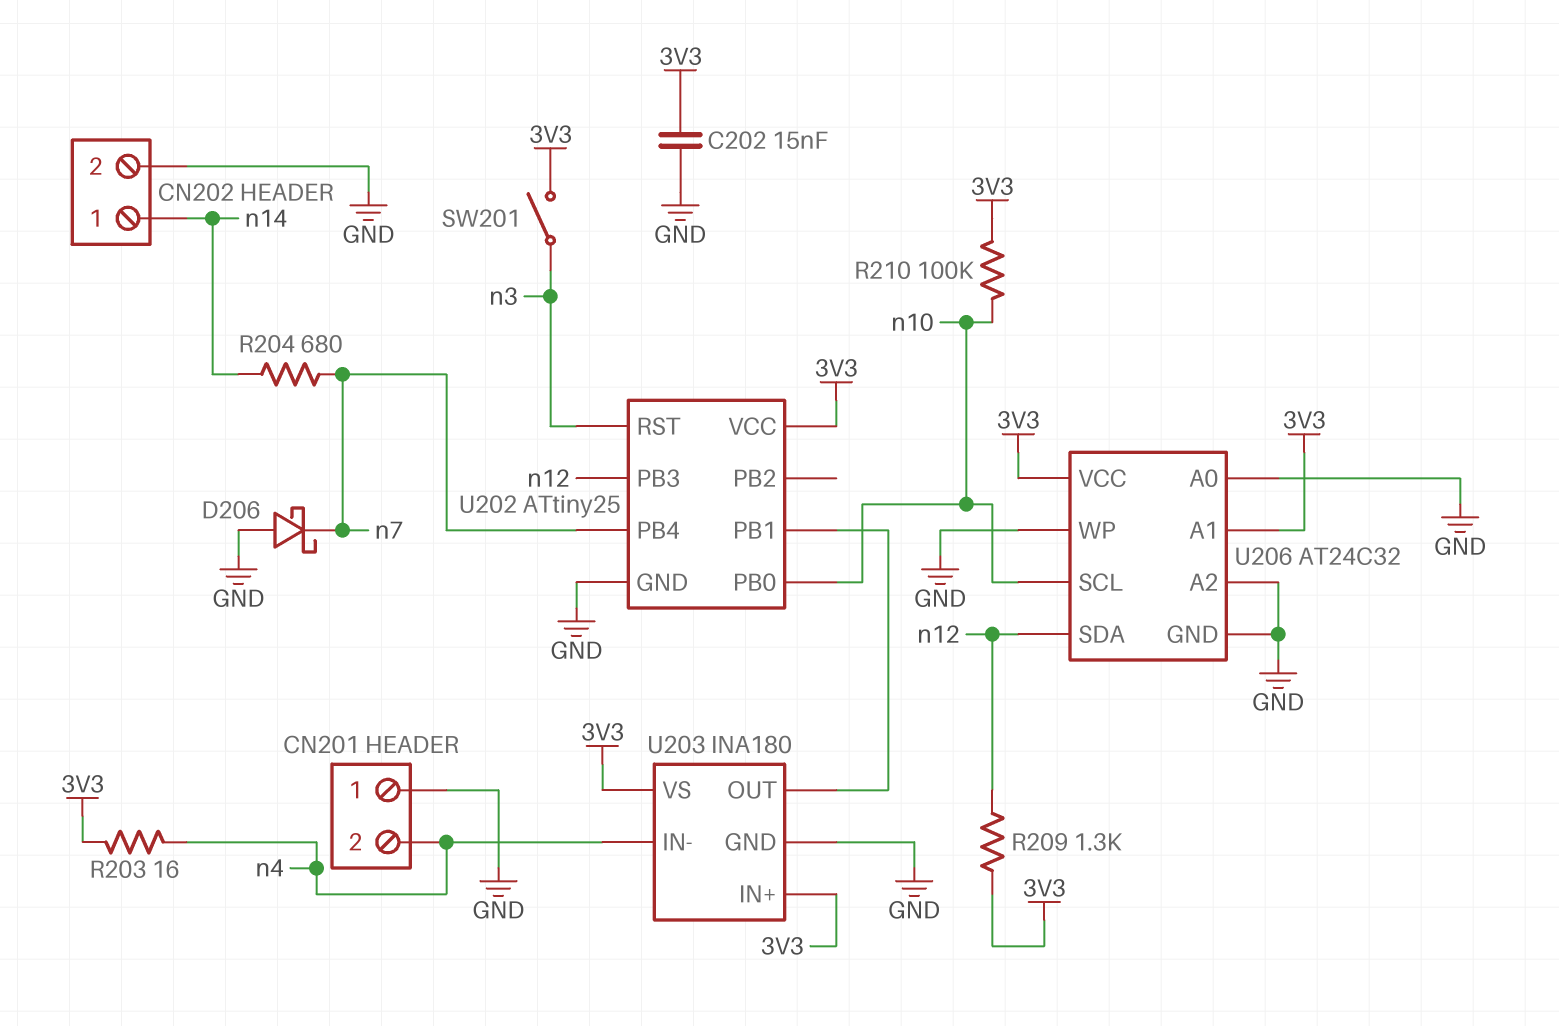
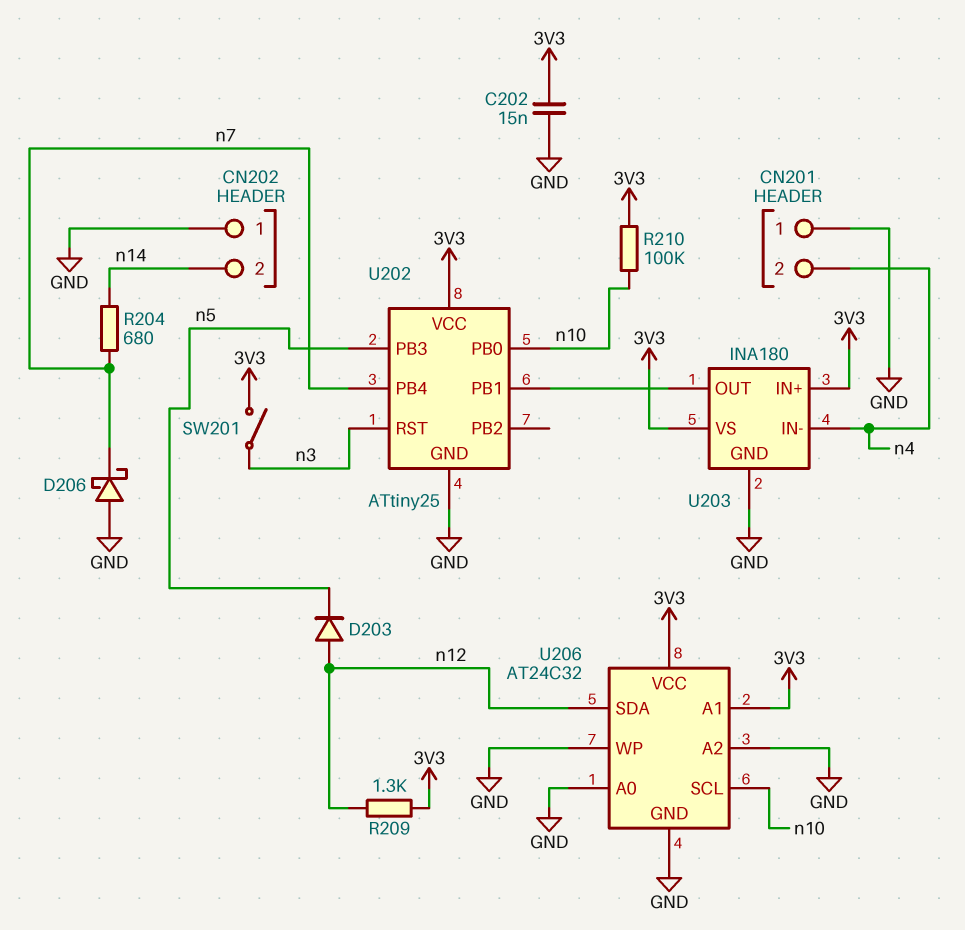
CN202 pin 1: n14 -> GND
CN202 pin 2: GND -> n14
D203: none -> diode (A n12, K n5)
R203: 16 (3V3, n4) -> none
U202 pin PB3: n12 -> n5

